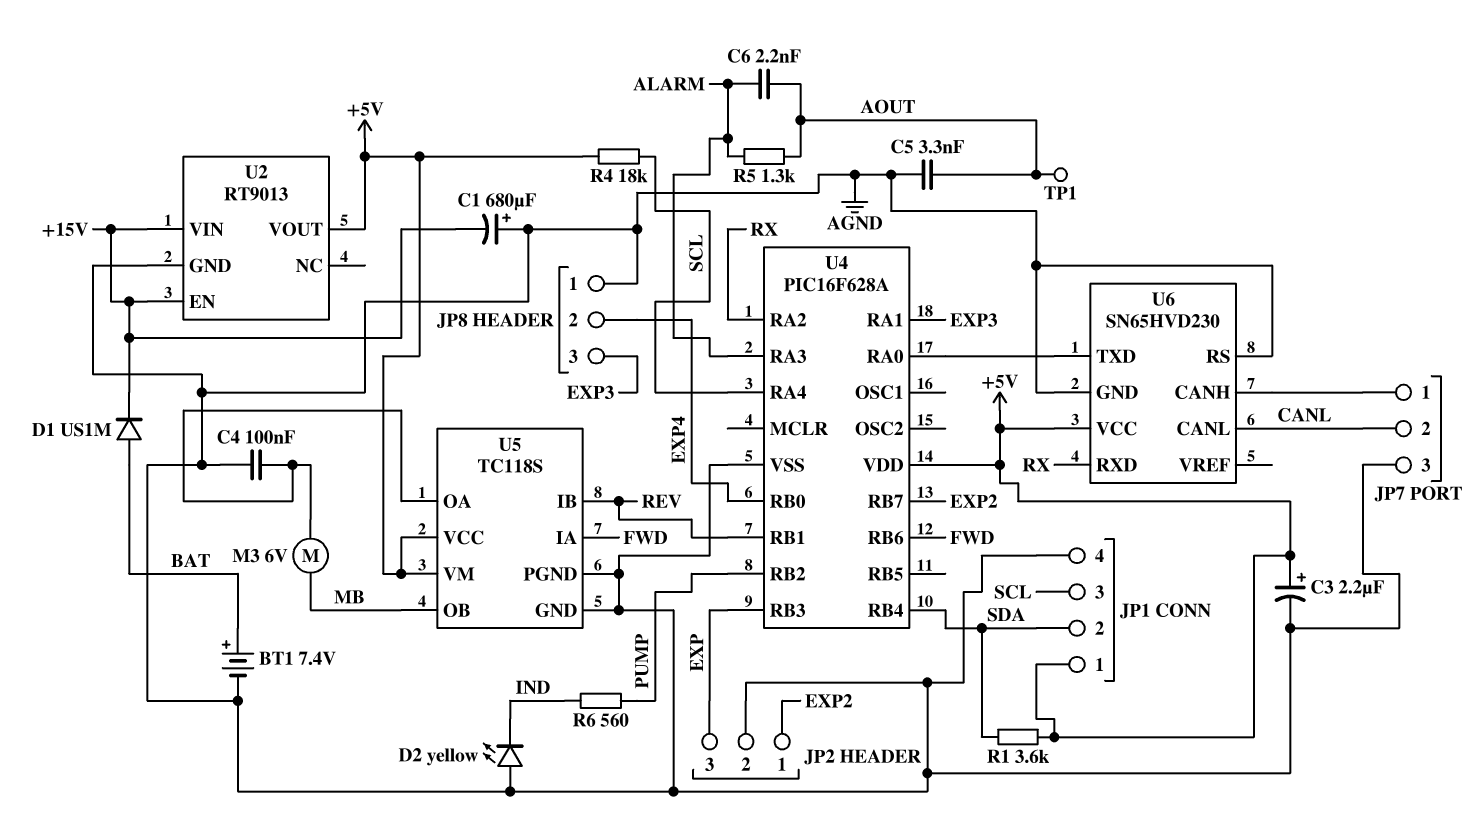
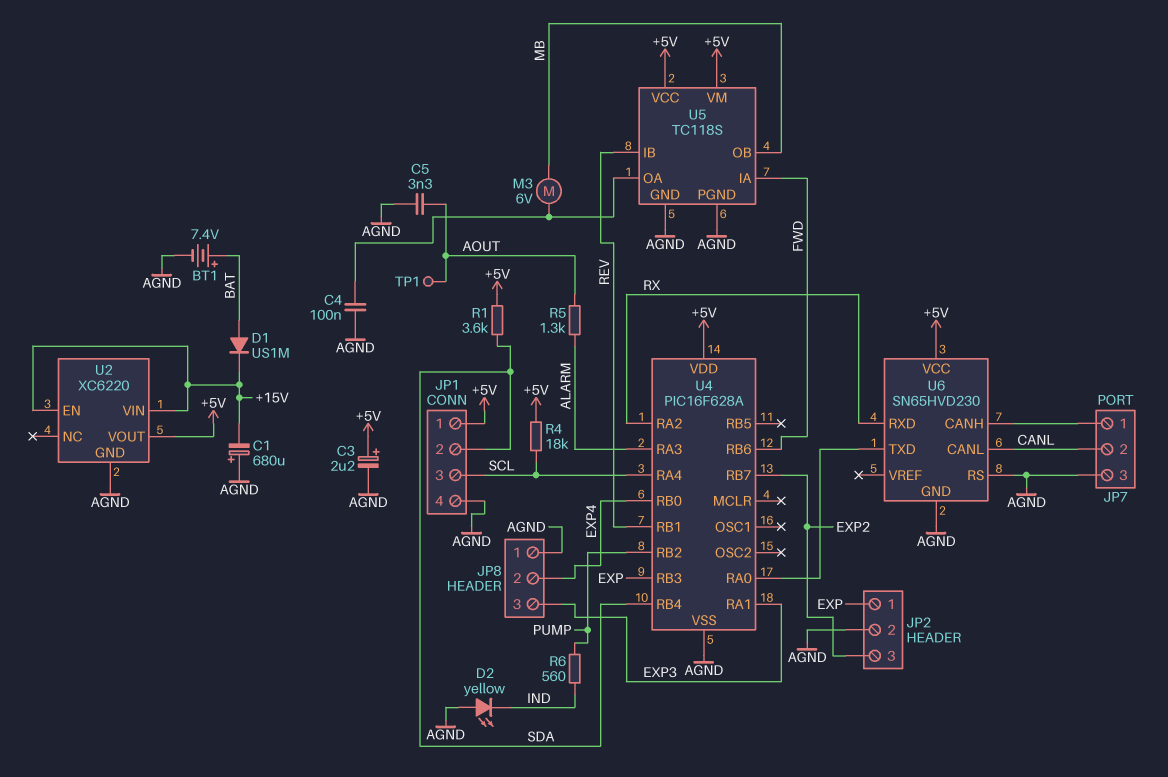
C6: 2.2nF (ALARM, AOUT) -> none
JP2 pin 1: EXP2 -> EXP
JP2 pin 3: EXP -> EXP2
U2: RT9013 -> XC6220

